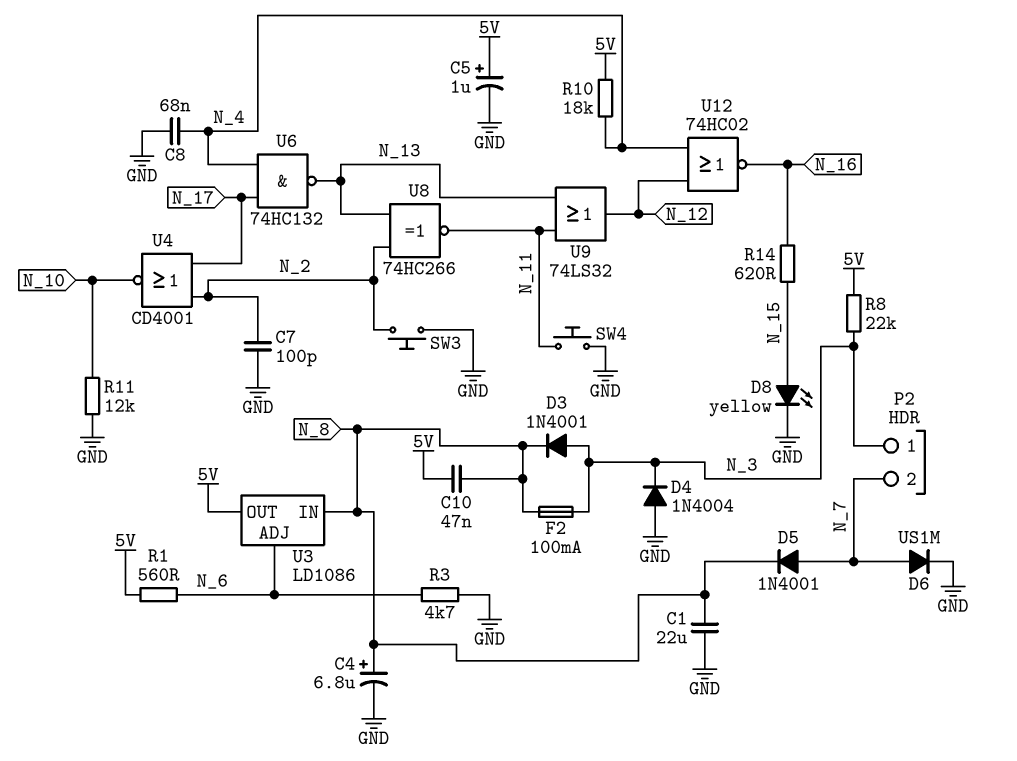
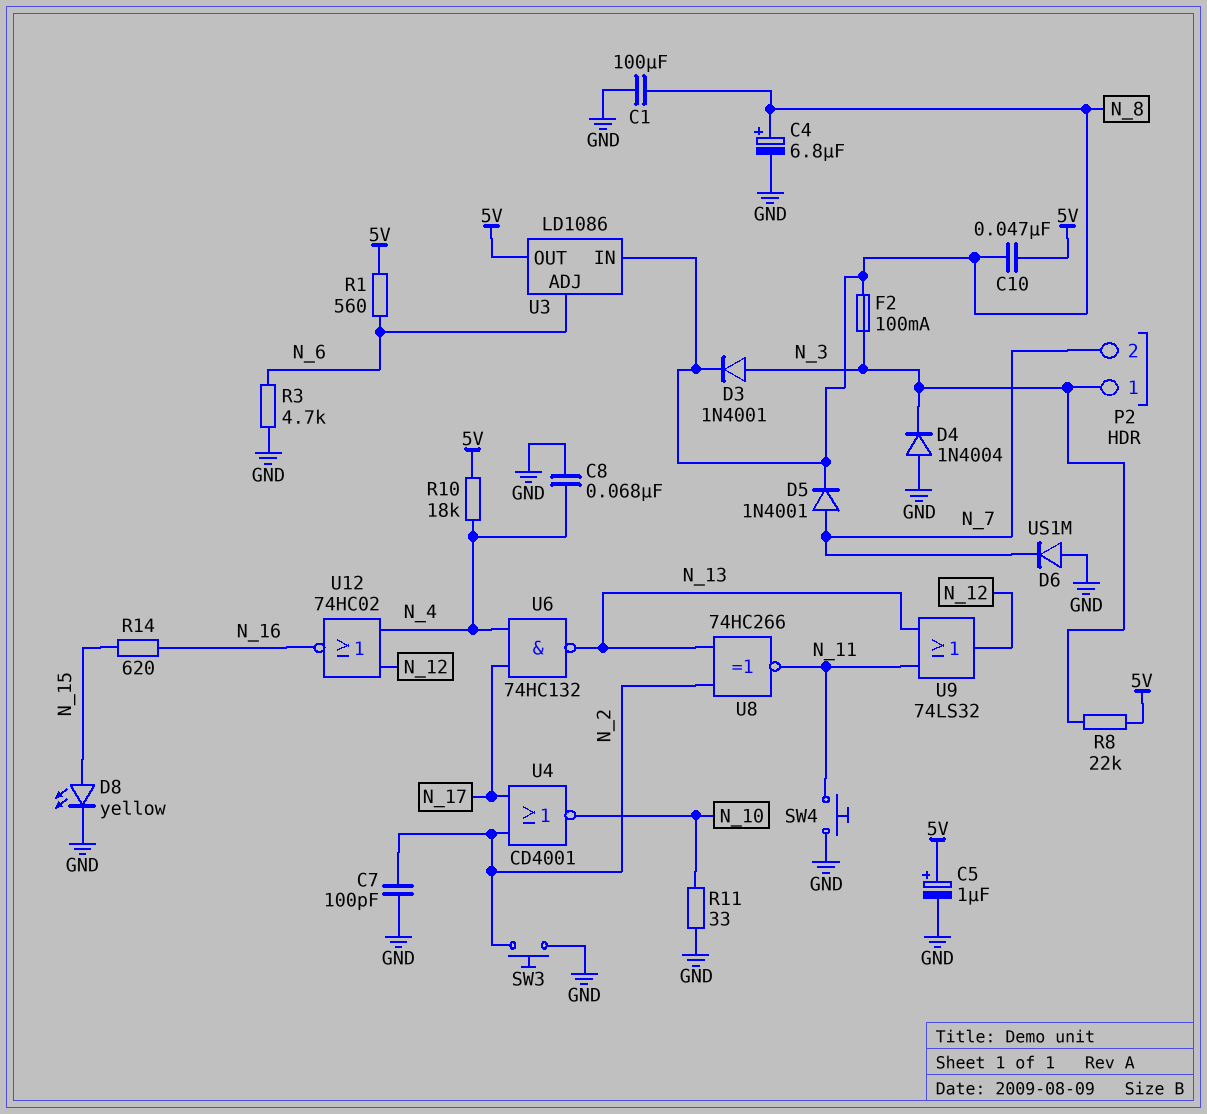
C1: 22uF (GND, N_8) -> 100uF (GND, N_8)
D6: diode US1M (A N_7, K GND) -> diode US1M (A GND, K N_7)
R11: 12k (GND, N_10) -> 33 (GND, N_10)

